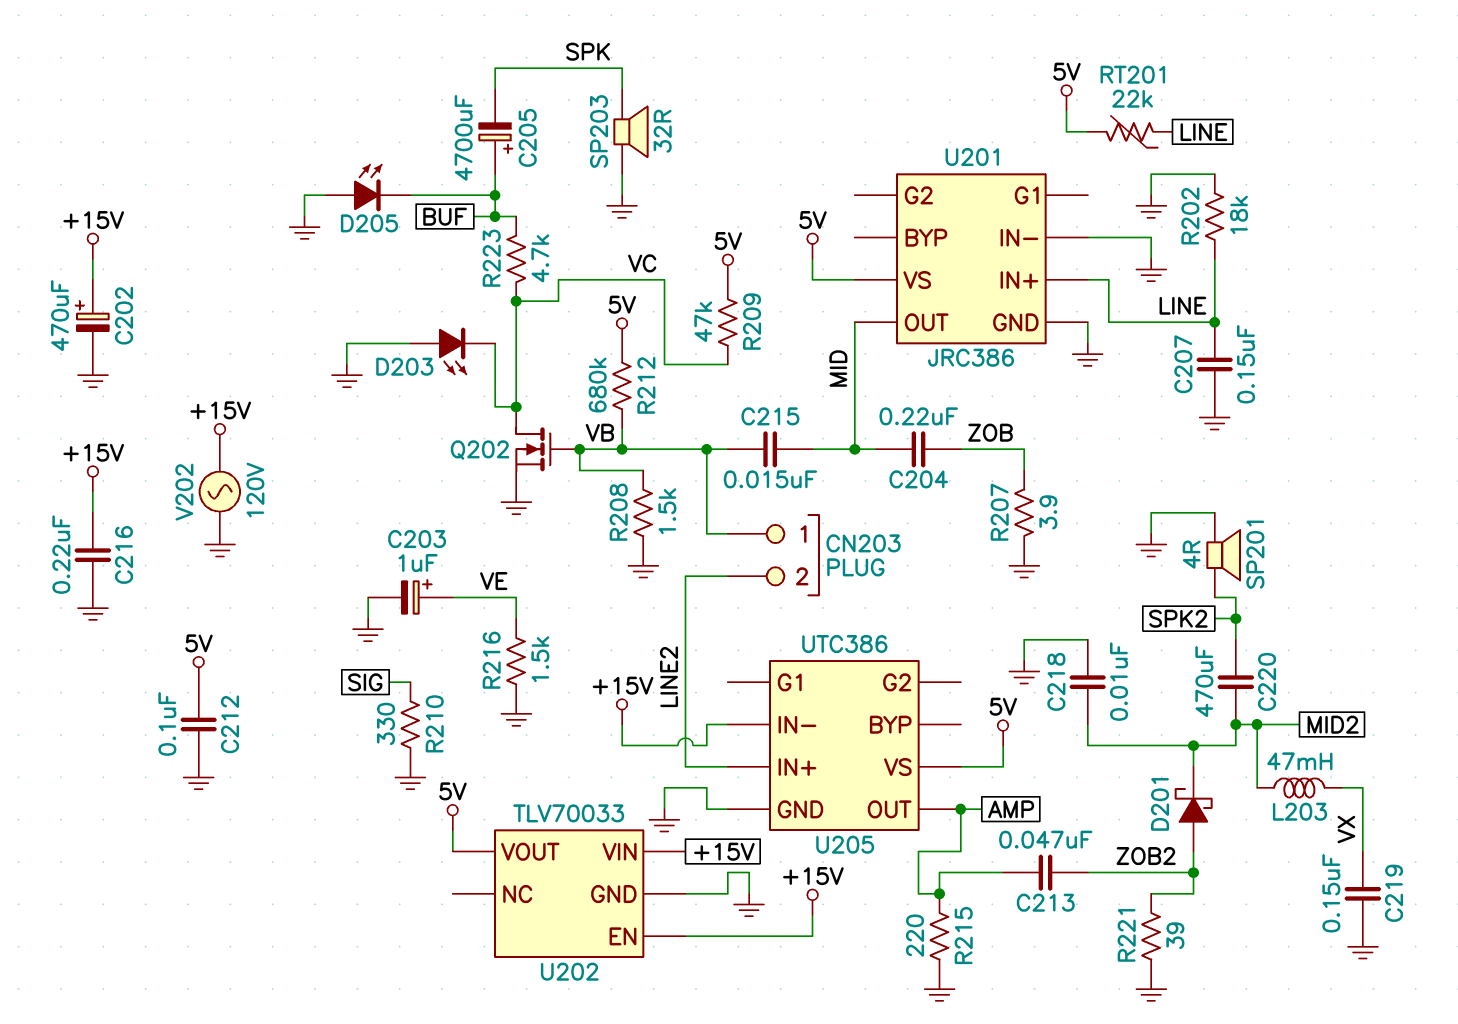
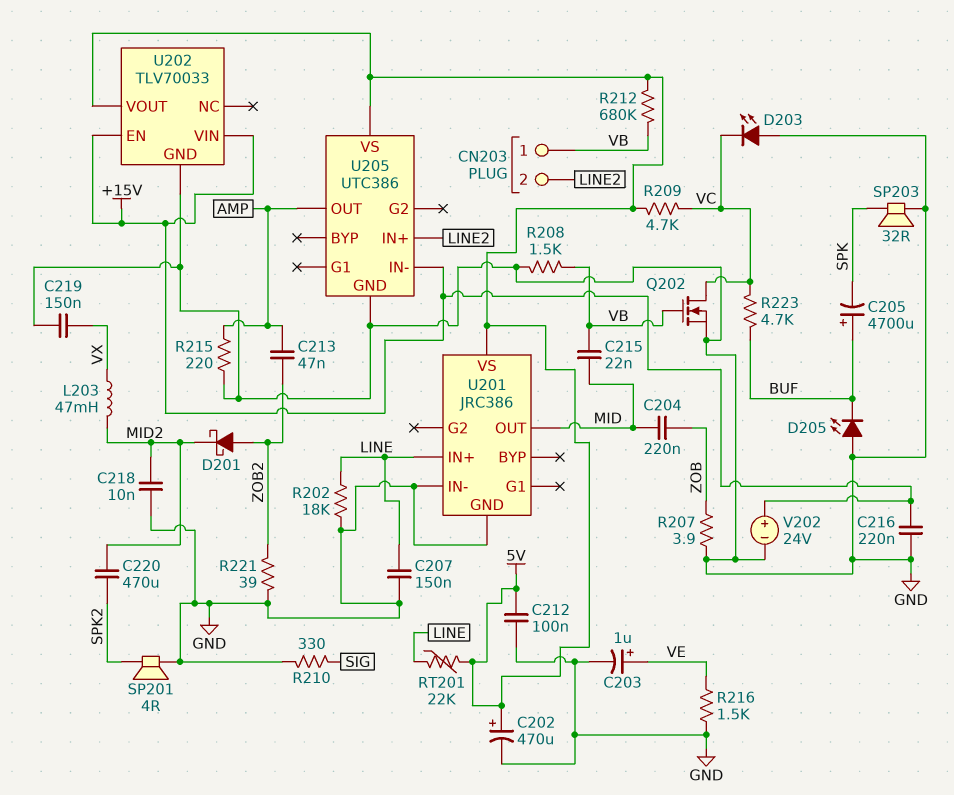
C202: 470uF (plus +15V, minus GND) -> 470uF (plus 5V, minus GND)
C215: 15nF (MID, VB) -> 22nF (MID, VB)
R209: 47k (5V, VC) -> 4.7k (5V, VC)
V202: AC 120V (+15V, GND) -> 24V (plus +15V, minus GND)

